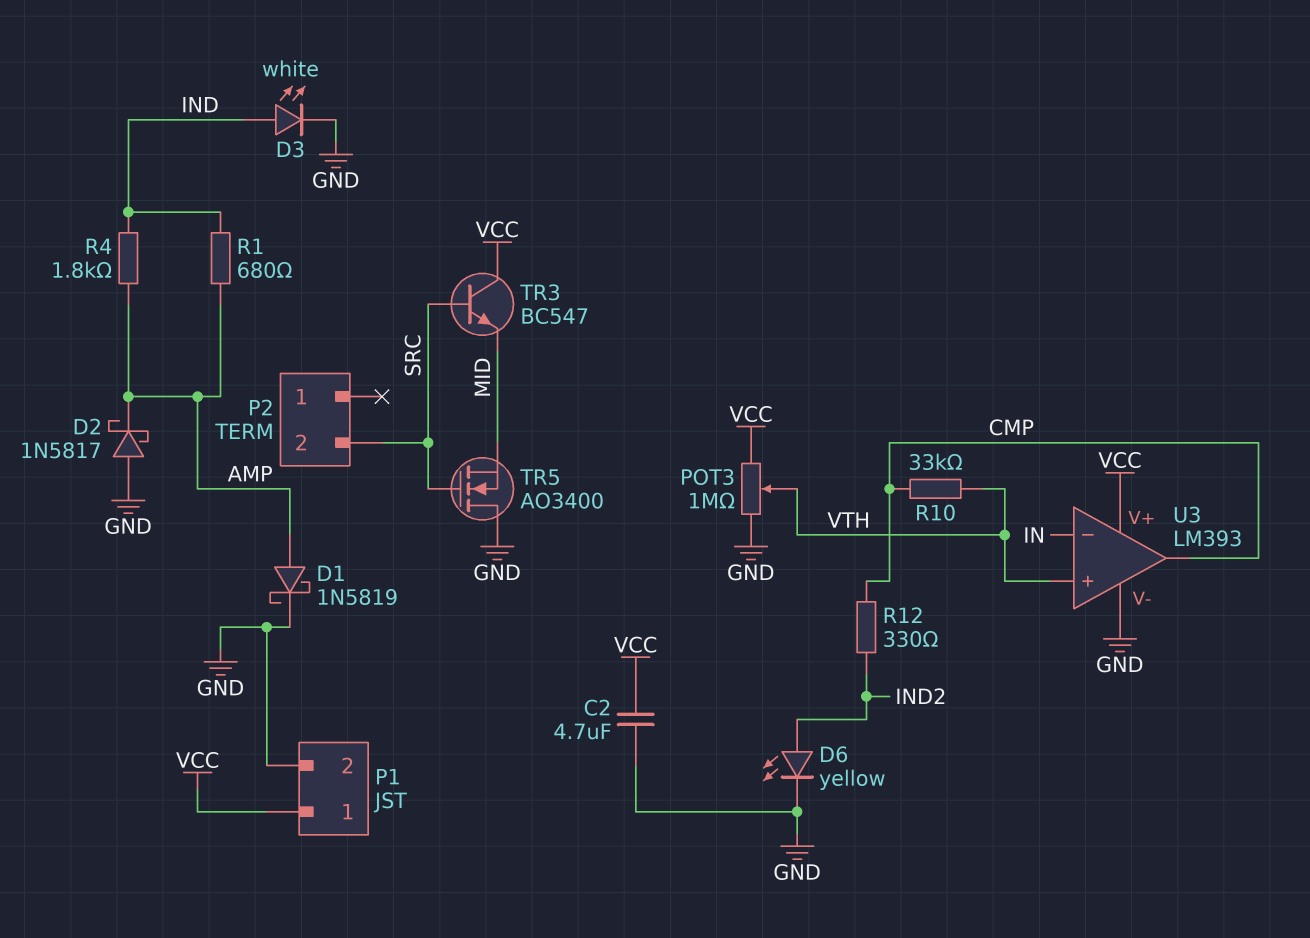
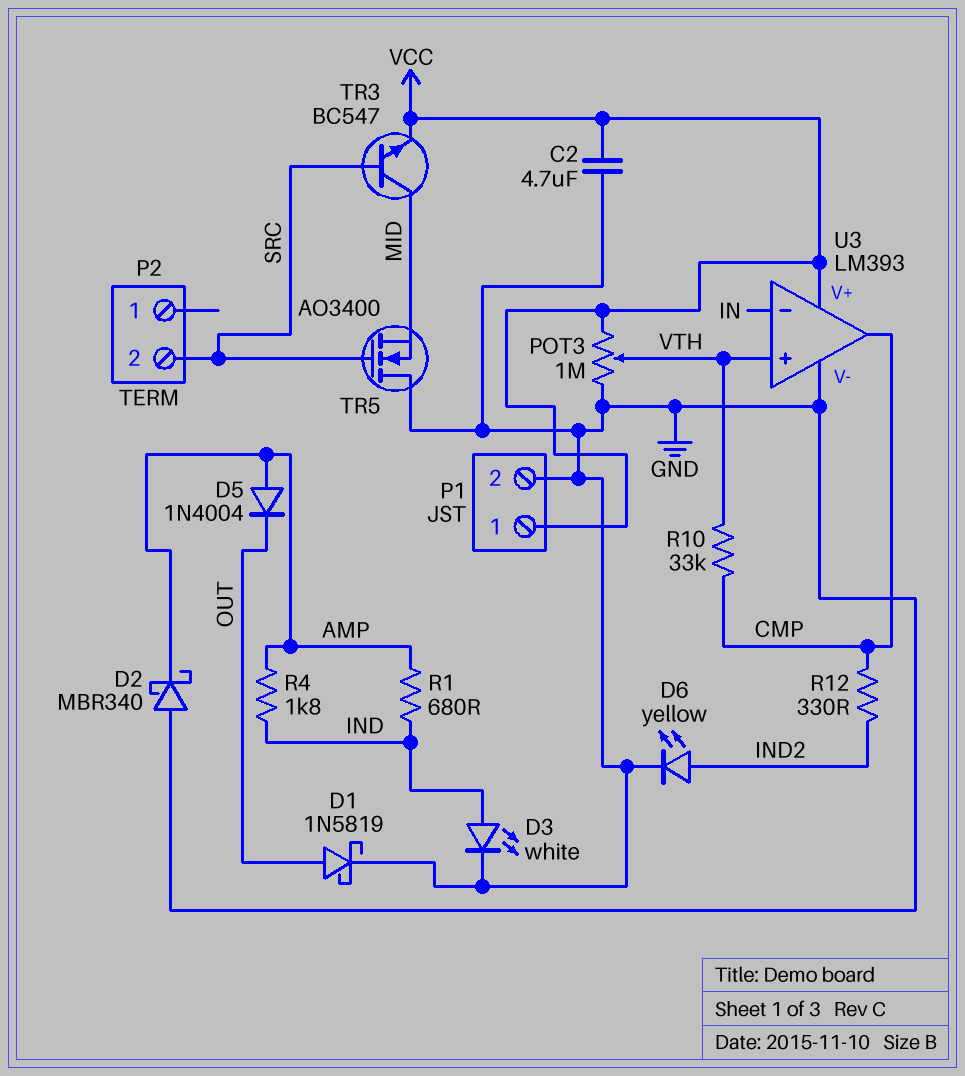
D1: schottky 1N5819 (A AMP, K GND) -> schottky 1N5819 (A OUT, K GND)
D2: schottky 1N5817 (A GND, K AMP) -> schottky MBR340 (A GND, K AMP)
D5: none -> diode 1N4004 (A AMP, K OUT)
TR3: NPN BC547 (B SRC, C VCC, E MID) -> NPN BC547 (B SRC, C MID, E VCC)

